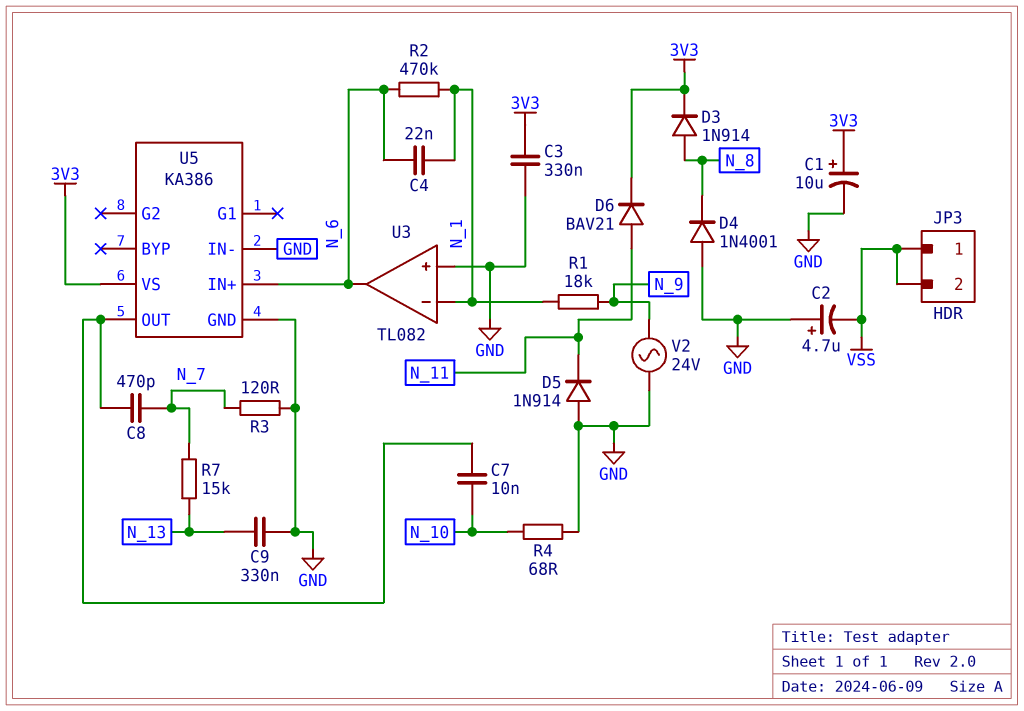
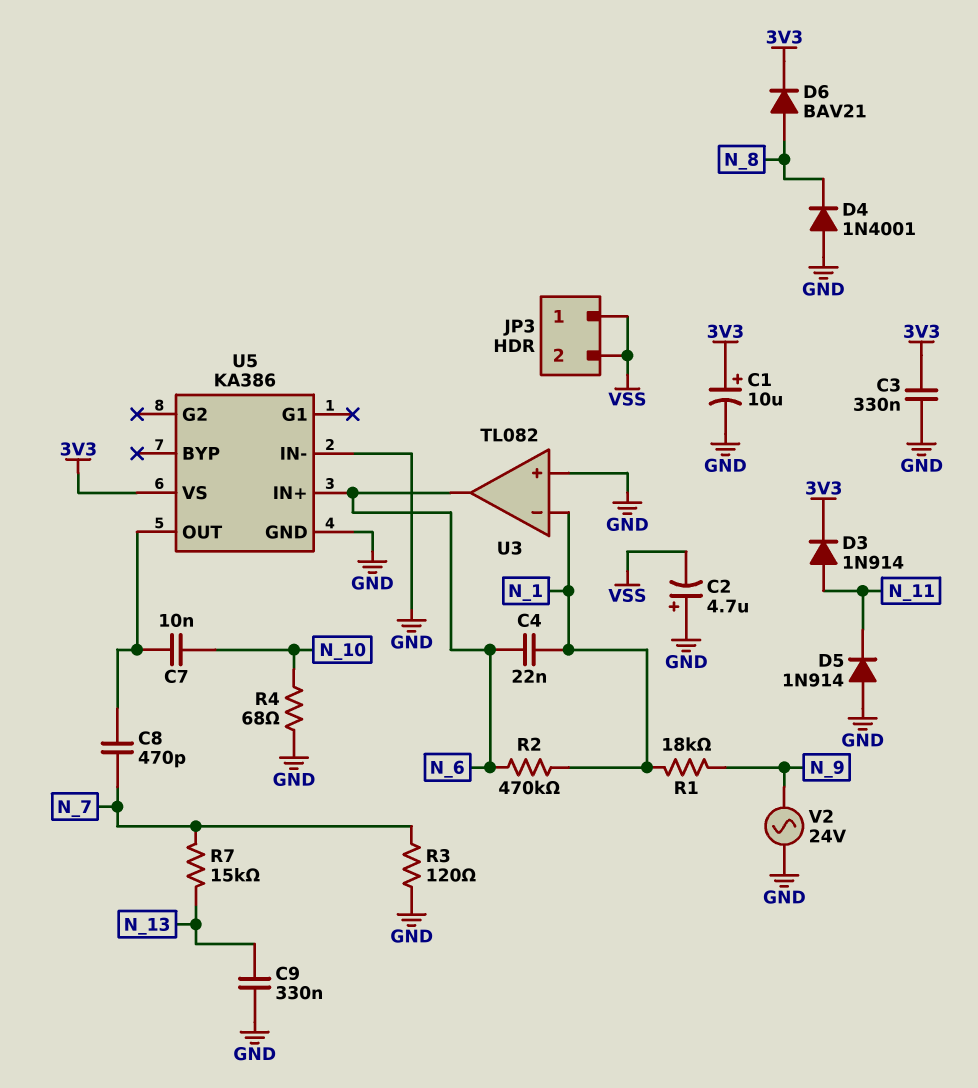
D3: diode 1N914 (A N_8, K 3V3) -> diode 1N914 (A N_11, K 3V3)
D6: diode BAV21 (A N_11, K 3V3) -> diode BAV21 (A N_8, K 3V3)

